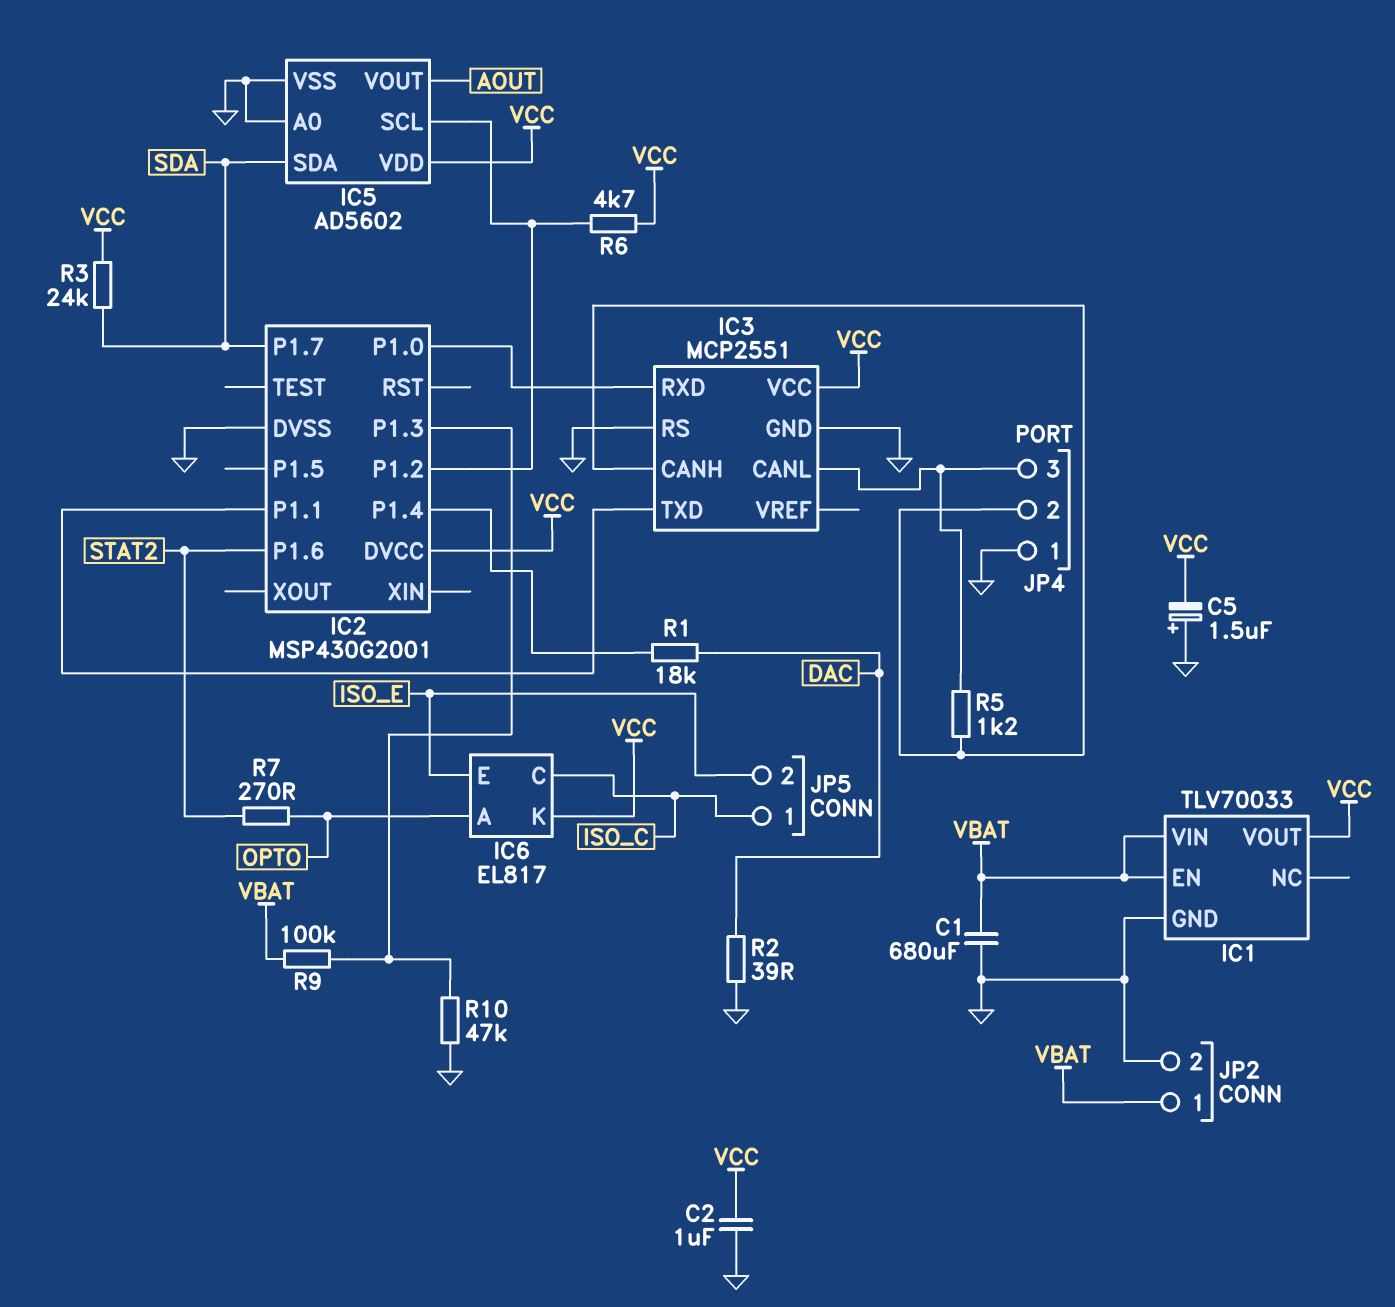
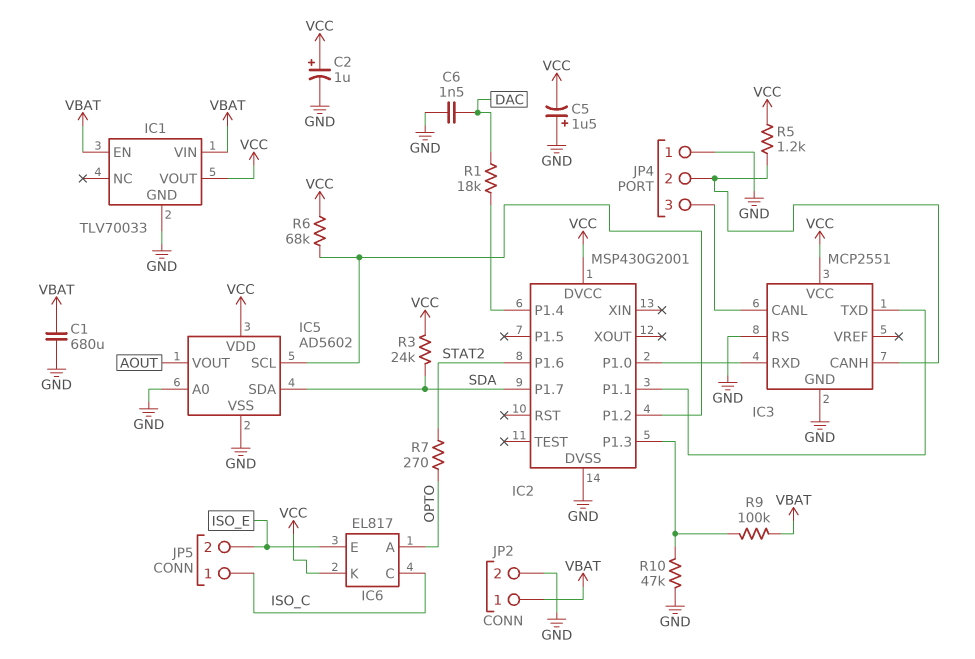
C2: 1uF (GND, VCC) -> 1uF (plus VCC, minus GND)
C6: none -> 1.5nF (DAC, GND)
R2: 39 (DAC, GND) -> none
R5: 1.2k (IC3/CANH, IC3/CANL) -> 1.2k (IC3/CANH, VCC)
R6: 4.7k (IC2/P1.2, VCC) -> 68k (IC2/P1.2, VCC)

